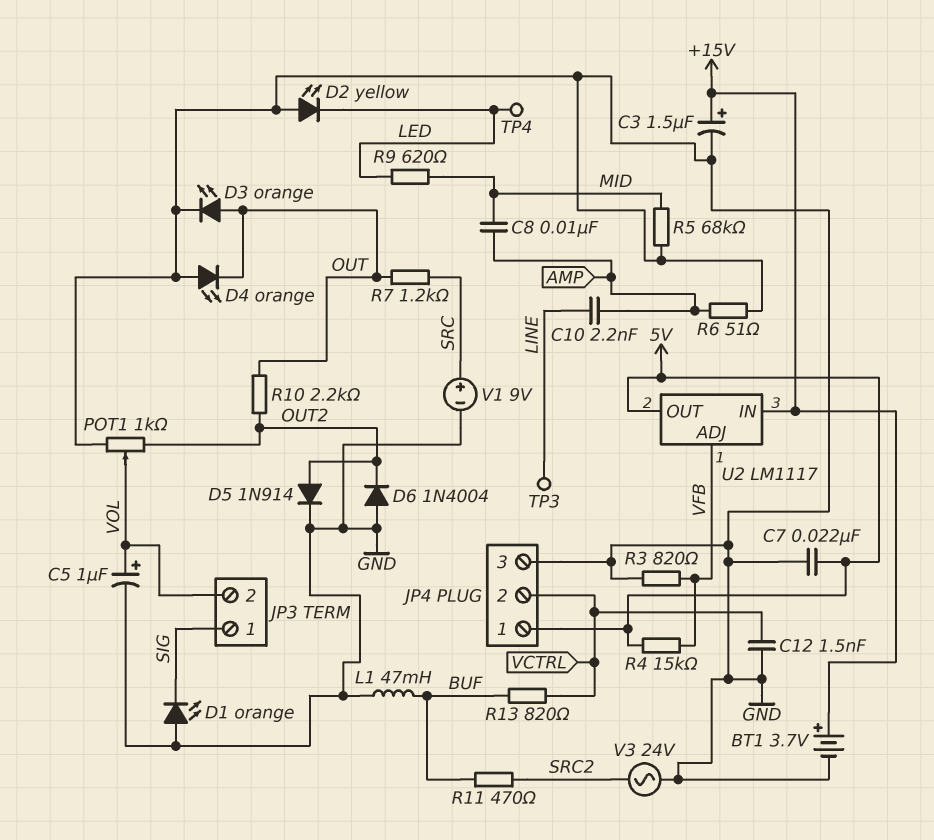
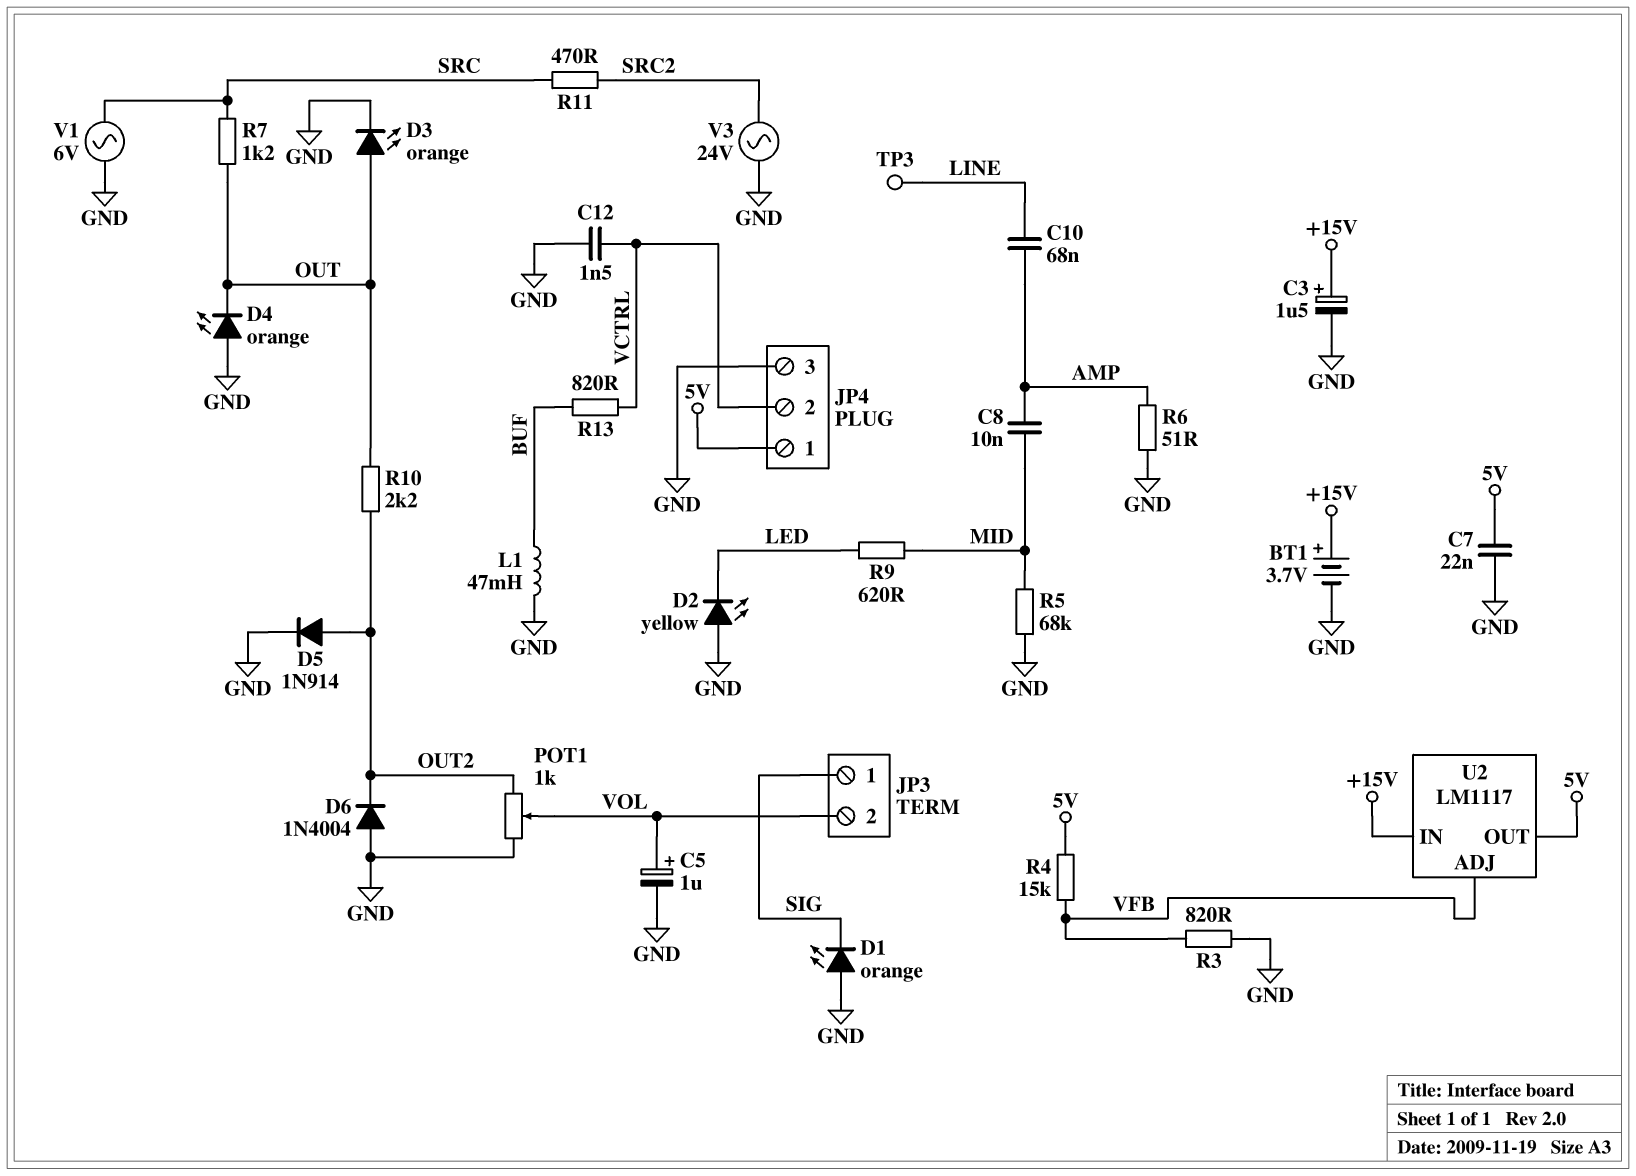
C10: 2.2nF (AMP, LINE) -> 68nF (AMP, LINE)
R11: 470 (BUF, SRC2) -> 470 (SRC, SRC2)
TP4: test point (LED) -> none
V1: 9V (plus SRC, minus GND) -> AC 6V (GND, SRC)

